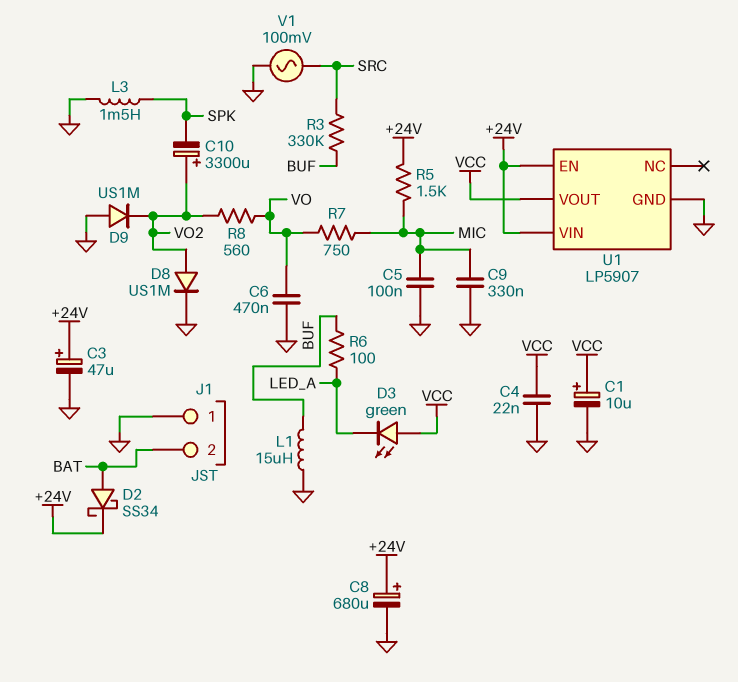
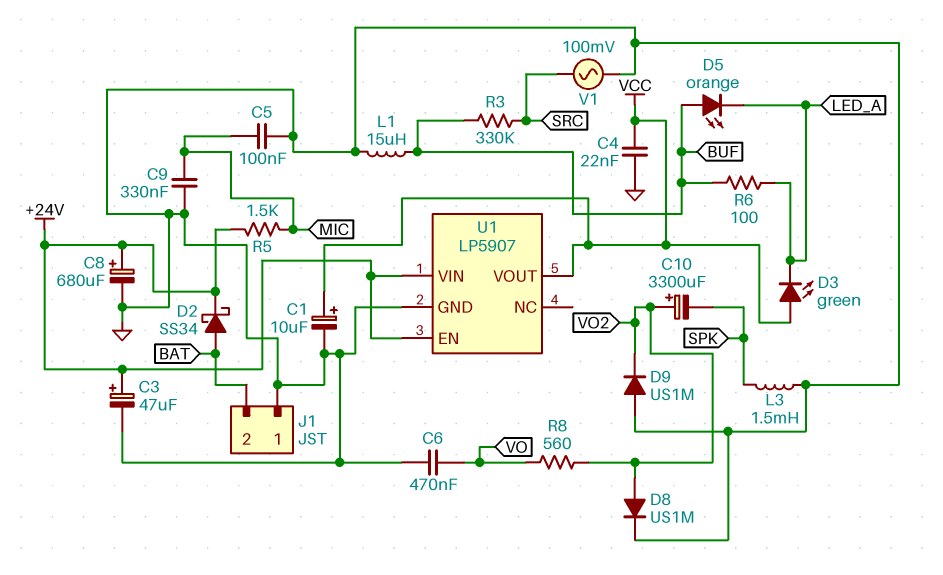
D5: none -> LED orange (A BUF, K LED_A)
R7: 750 (MIC, VO) -> none

